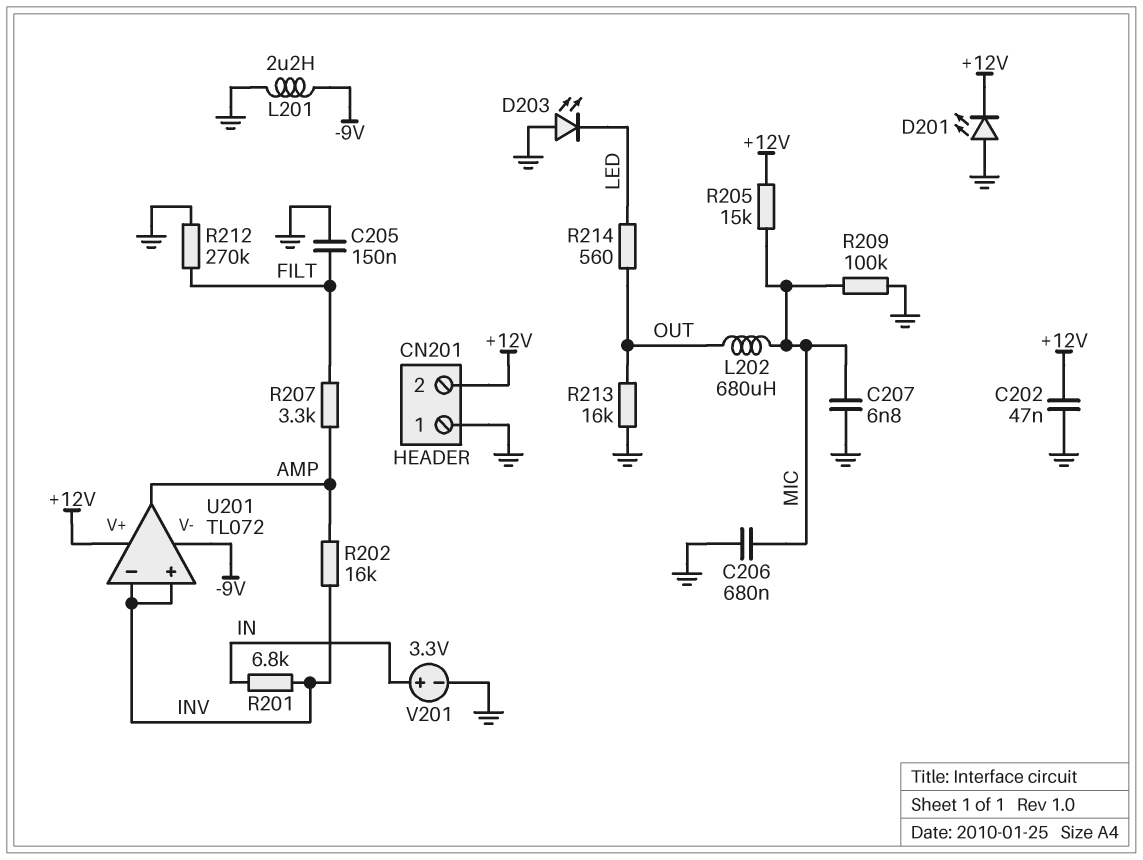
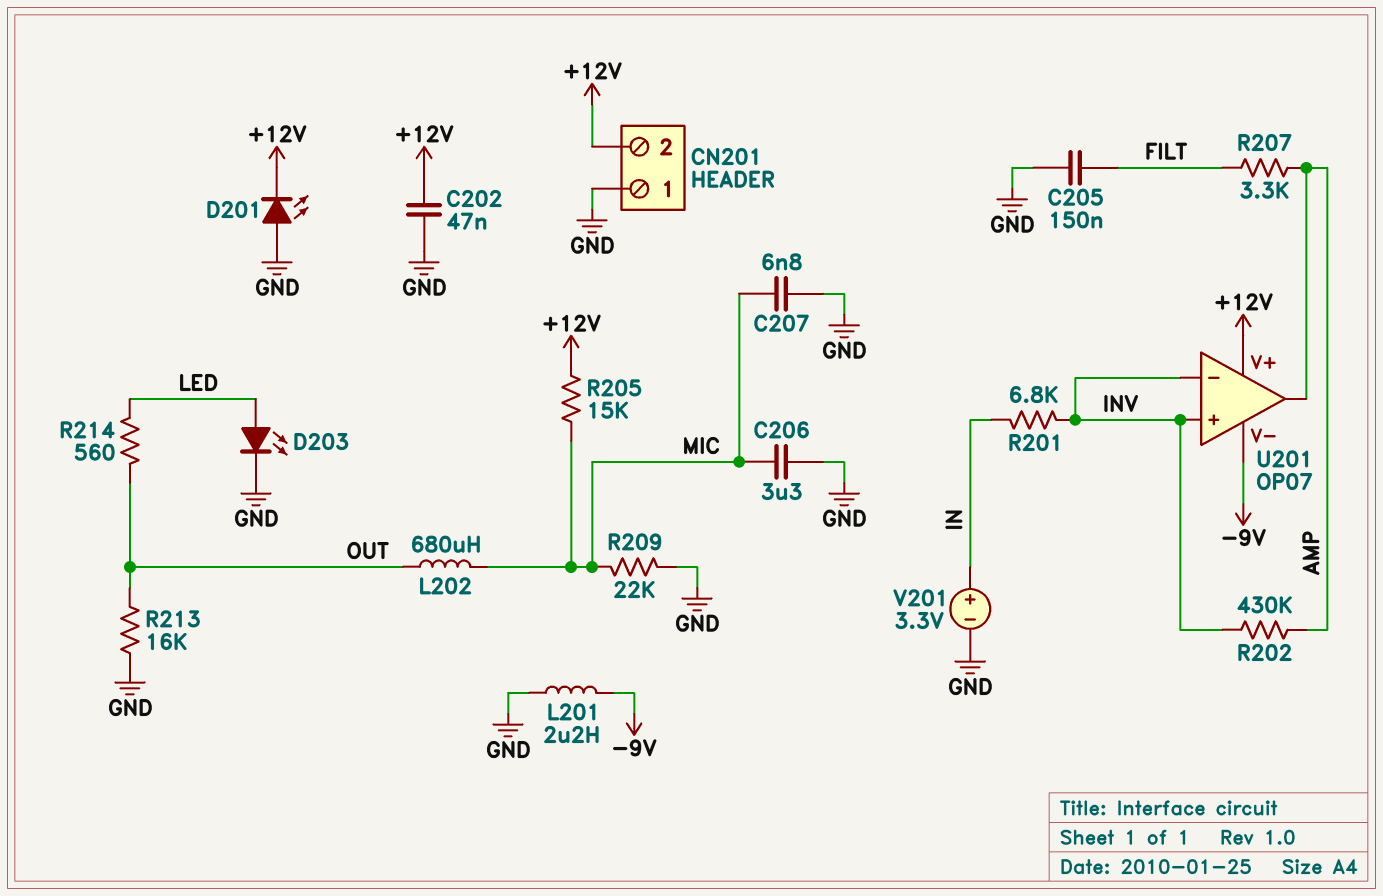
C206: 680nF (GND, MIC) -> 3.3uF (GND, MIC)
D203: LED (A GND, K LED) -> LED (A LED, K GND)
R202: 16k (AMP, INV) -> 430k (AMP, INV)
R209: 100k (GND, MIC) -> 22k (GND, MIC)
R212: 270k (FILT, GND) -> none
U201: TL072 -> OP07

